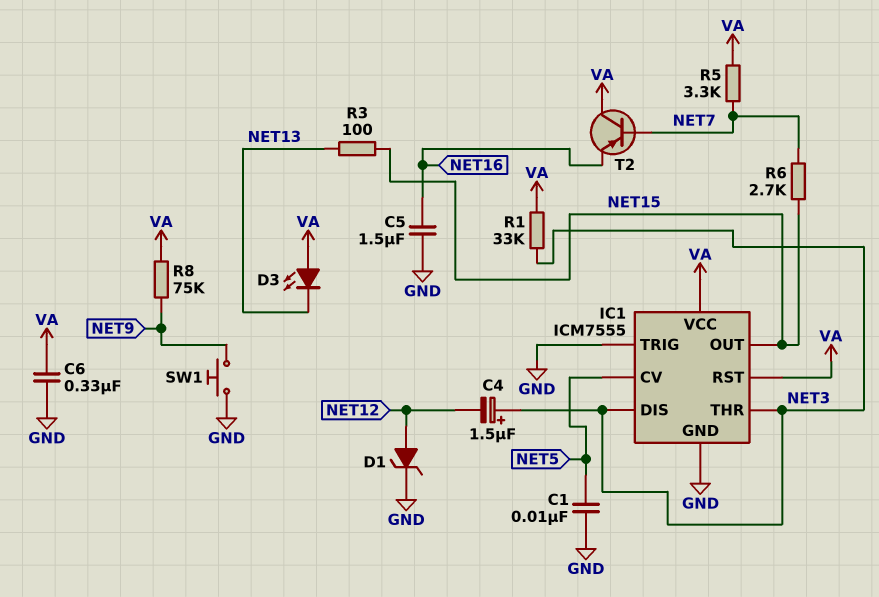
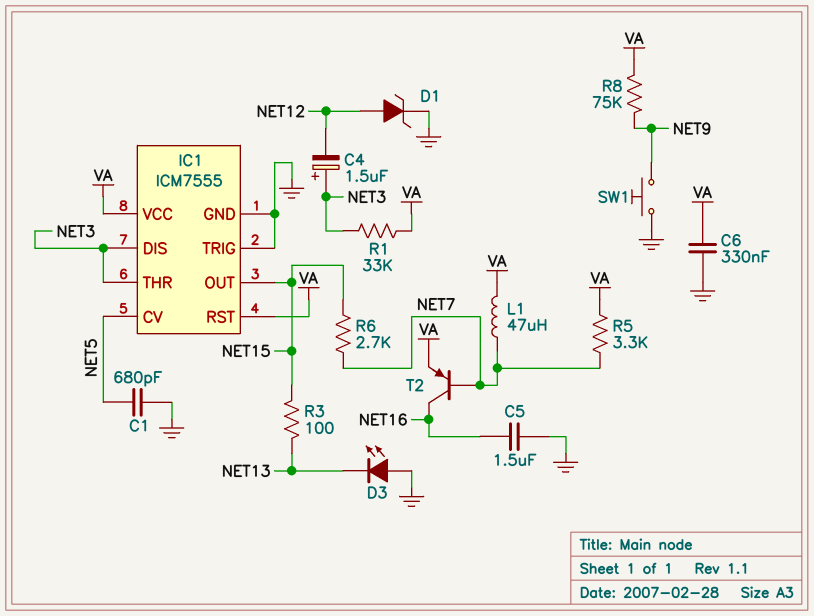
C1: 10nF (GND, NET5) -> 680pF (GND, NET5)
D3: LED (A VA, K NET13) -> LED (A GND, K NET13)
L1: none -> 47uH (NET7, VA)
T2: PNP (B NET7, C VA, E NET16) -> PNP (B NET7, C NET16, E VA)

